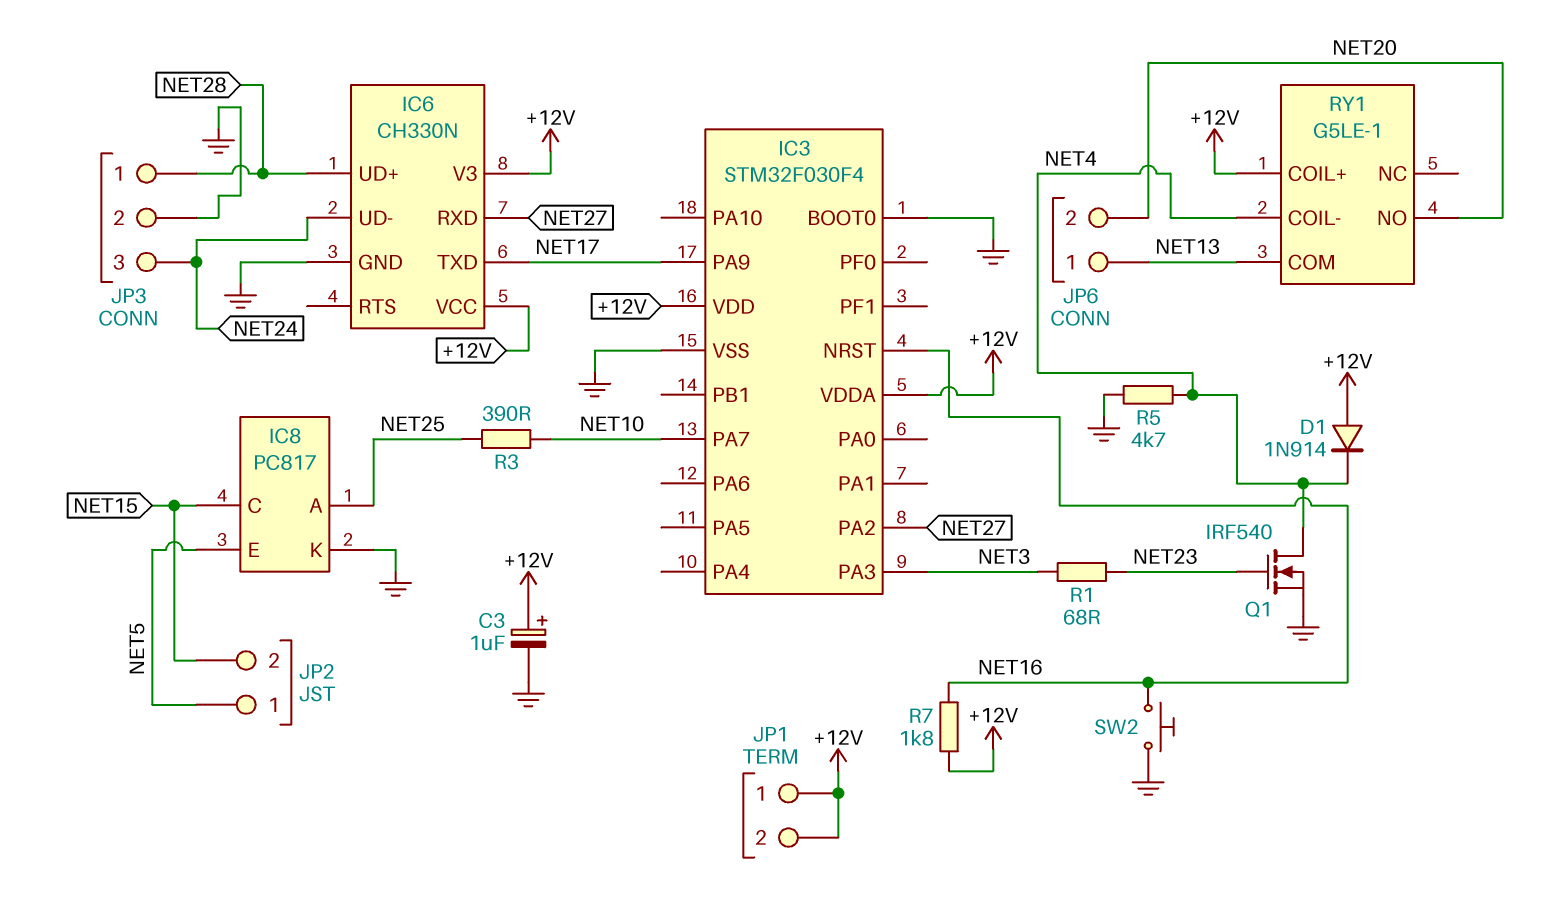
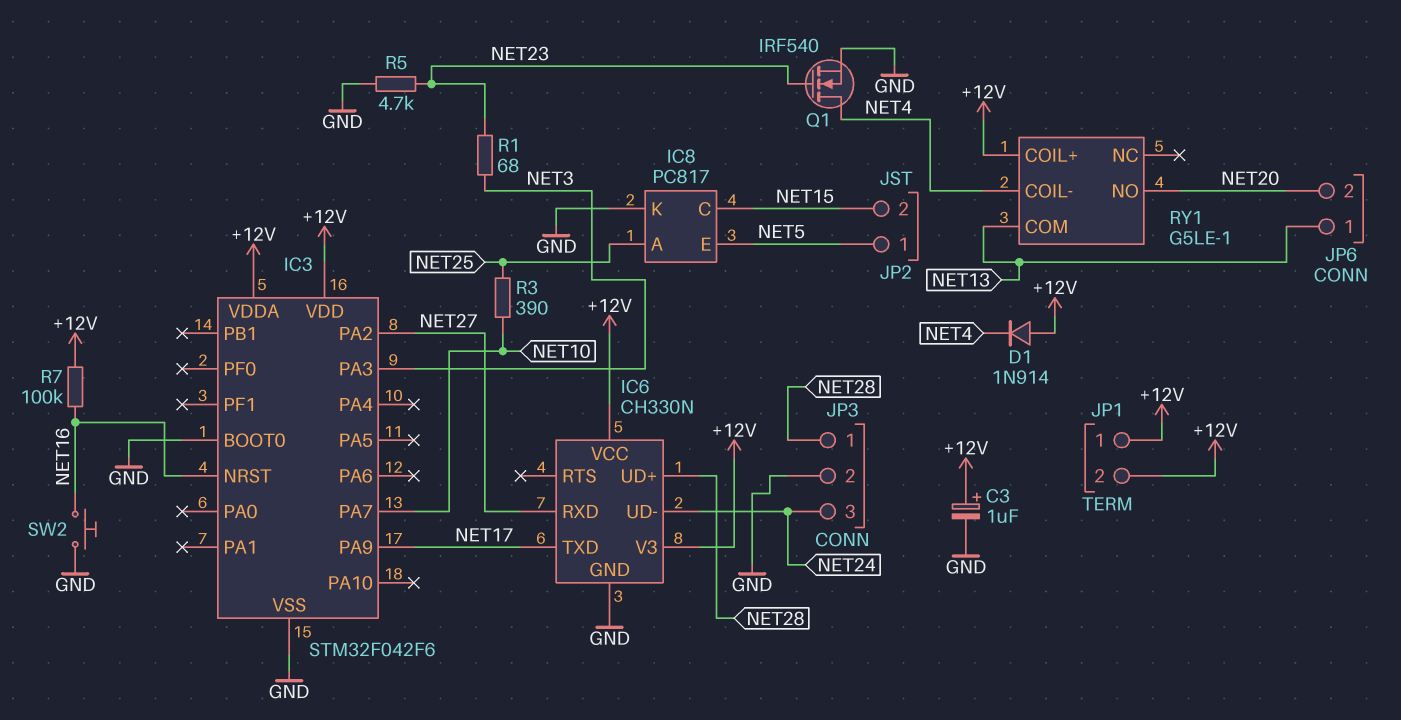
IC3: STM32F030F4 -> STM32F042F6
R5: 4.7k (GND, NET4) -> 4.7k (GND, NET23)
R7: 1.8k (+12V, NET16) -> 100k (+12V, NET16)

